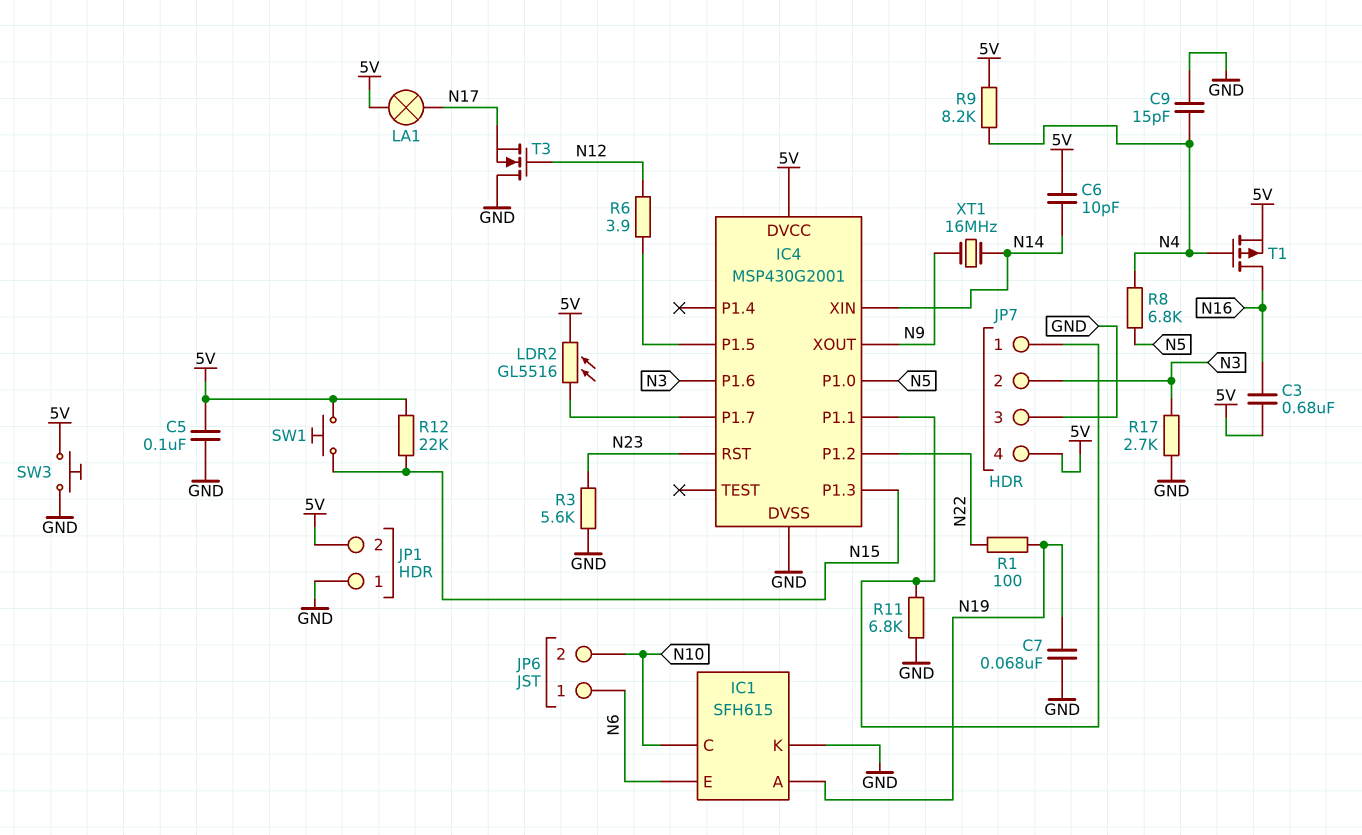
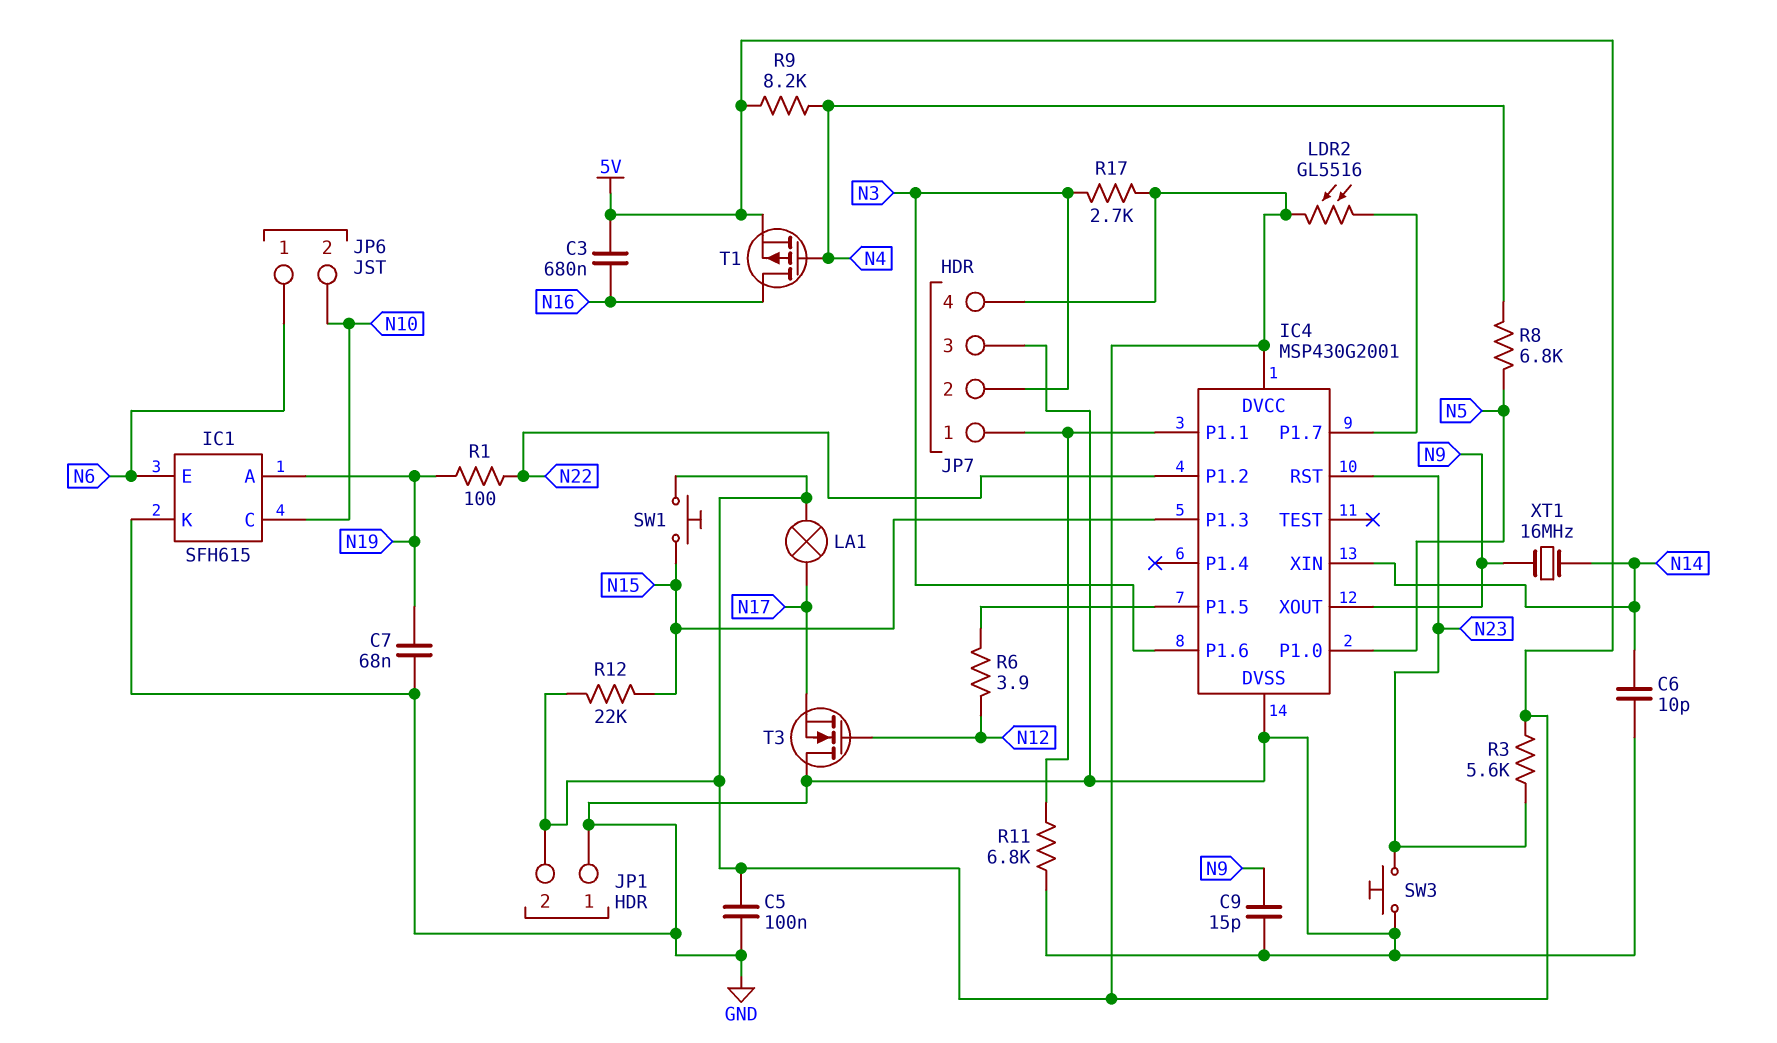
C6: 10pF (5V, N14) -> 10pF (GND, N14)
C9: 15pF (GND, N4) -> 15pF (GND, N9)
R3: 5.6k (GND, N23) -> 5.6k (5V, N23)
R17: 2.7k (GND, N3) -> 2.7k (5V, N3)
SW3: button (5V, GND) -> button (GND, N23)

